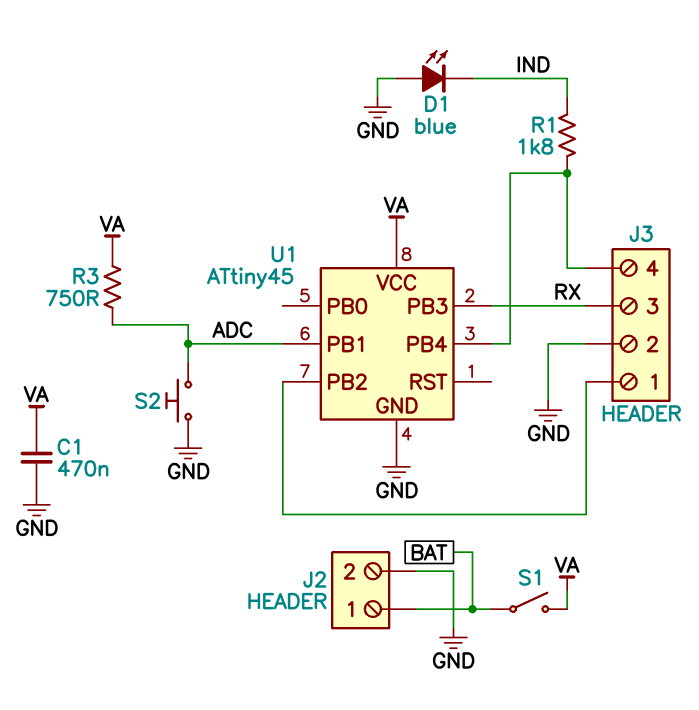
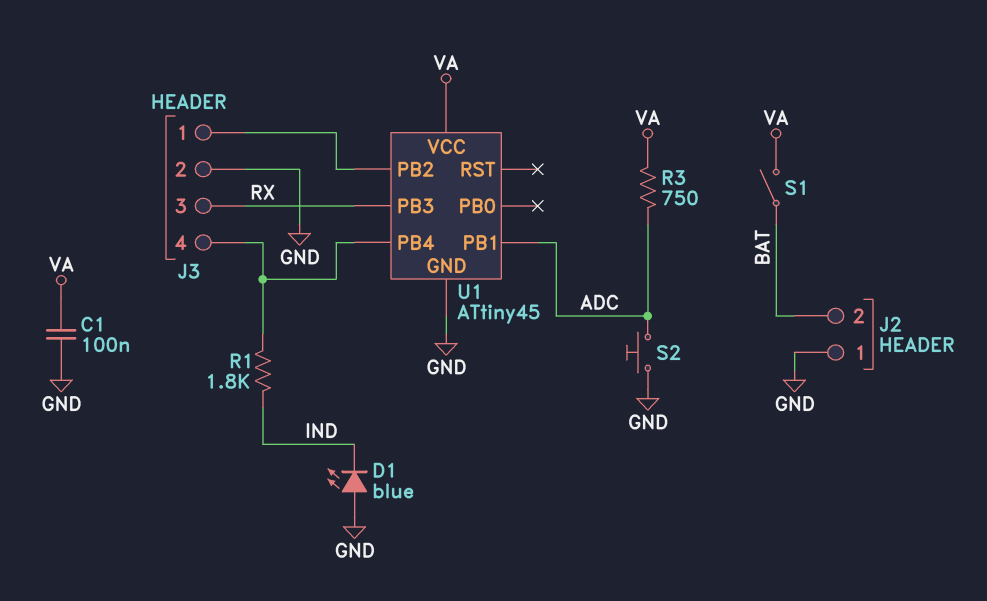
C1: 470nF (GND, VA) -> 100nF (GND, VA)
J2 pin 1: BAT -> GND
J2 pin 2: GND -> BAT

